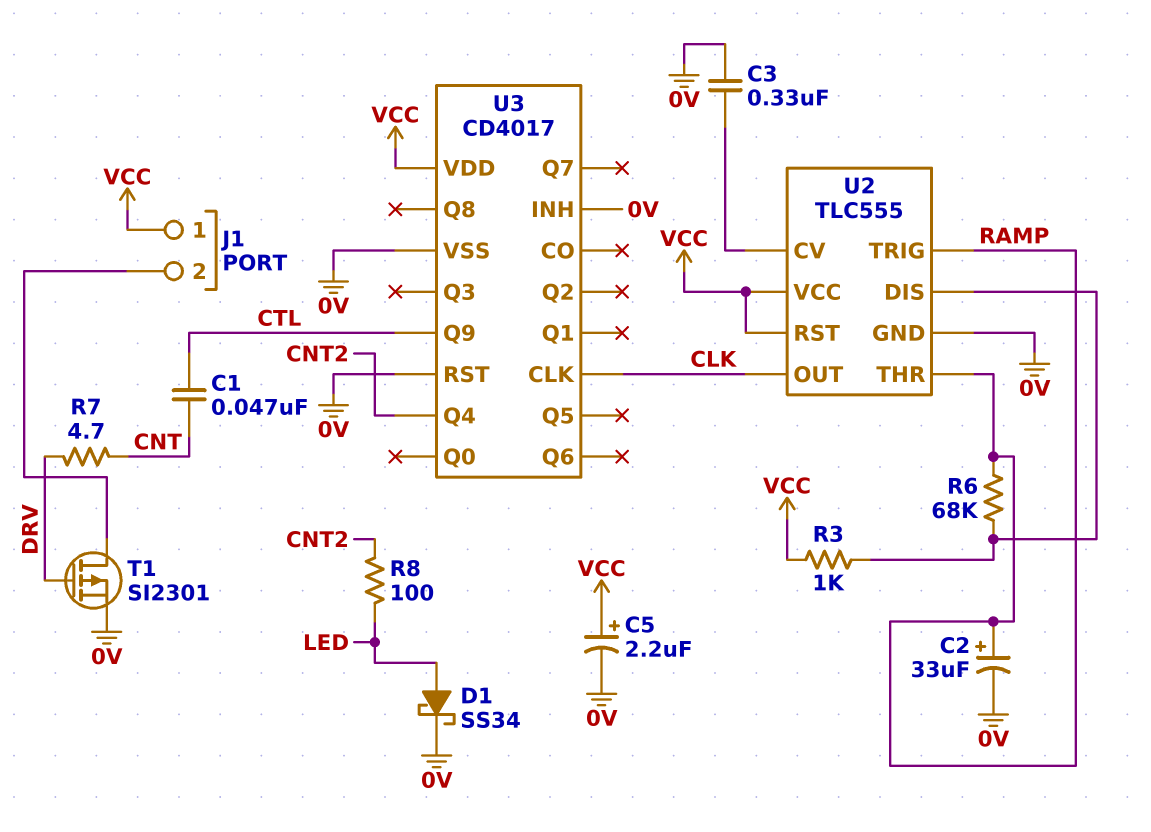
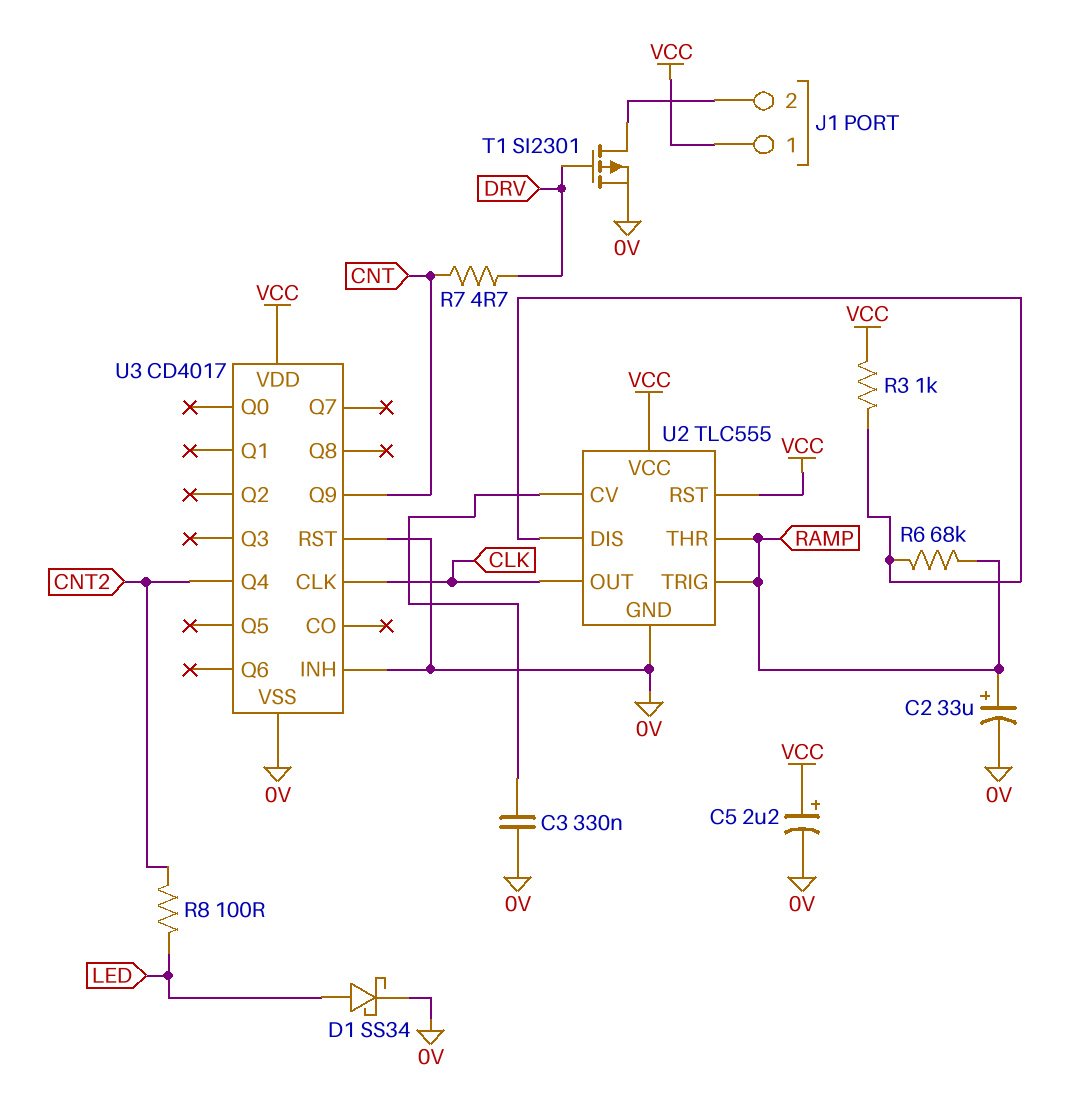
C1: 47nF (CNT, CTL) -> none
U3 pin Q9: CTL -> CNT

